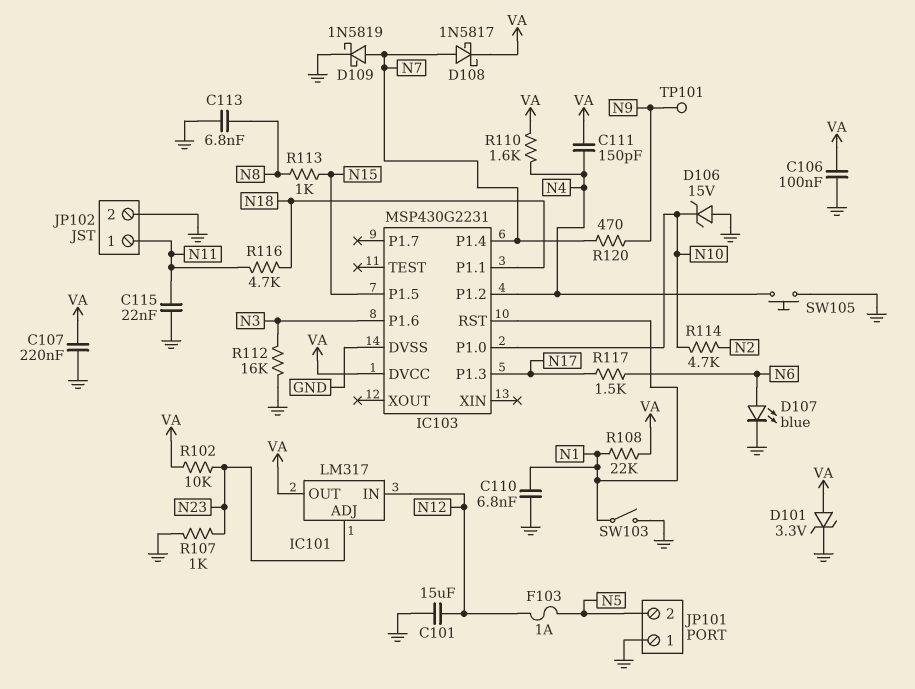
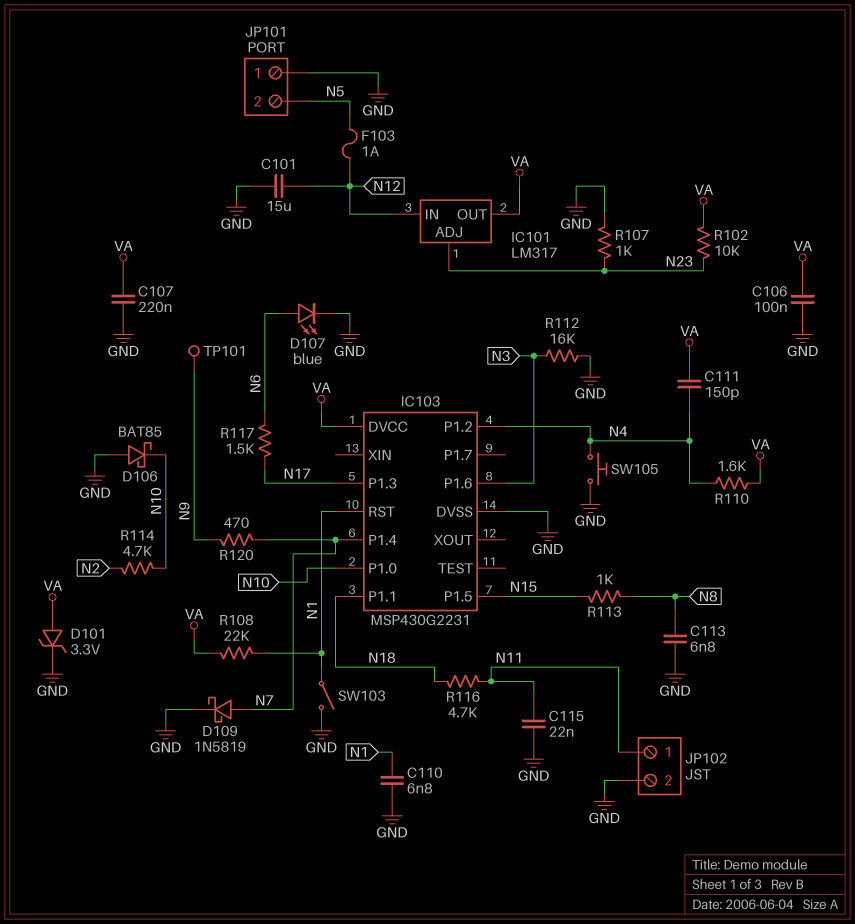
D106: zener 15V (A GND, K N10) -> schottky BAT85 (A GND, K N10)
D108: schottky 1N5817 (A N7, K VA) -> none

